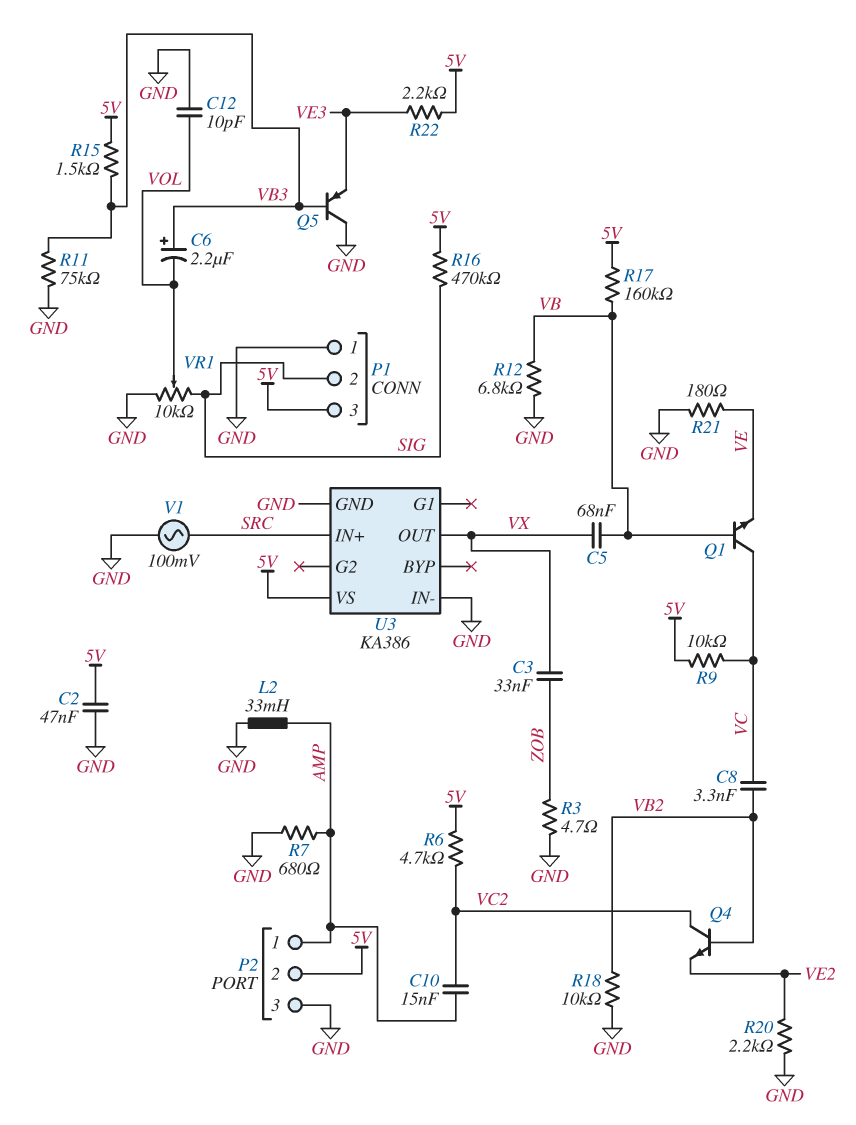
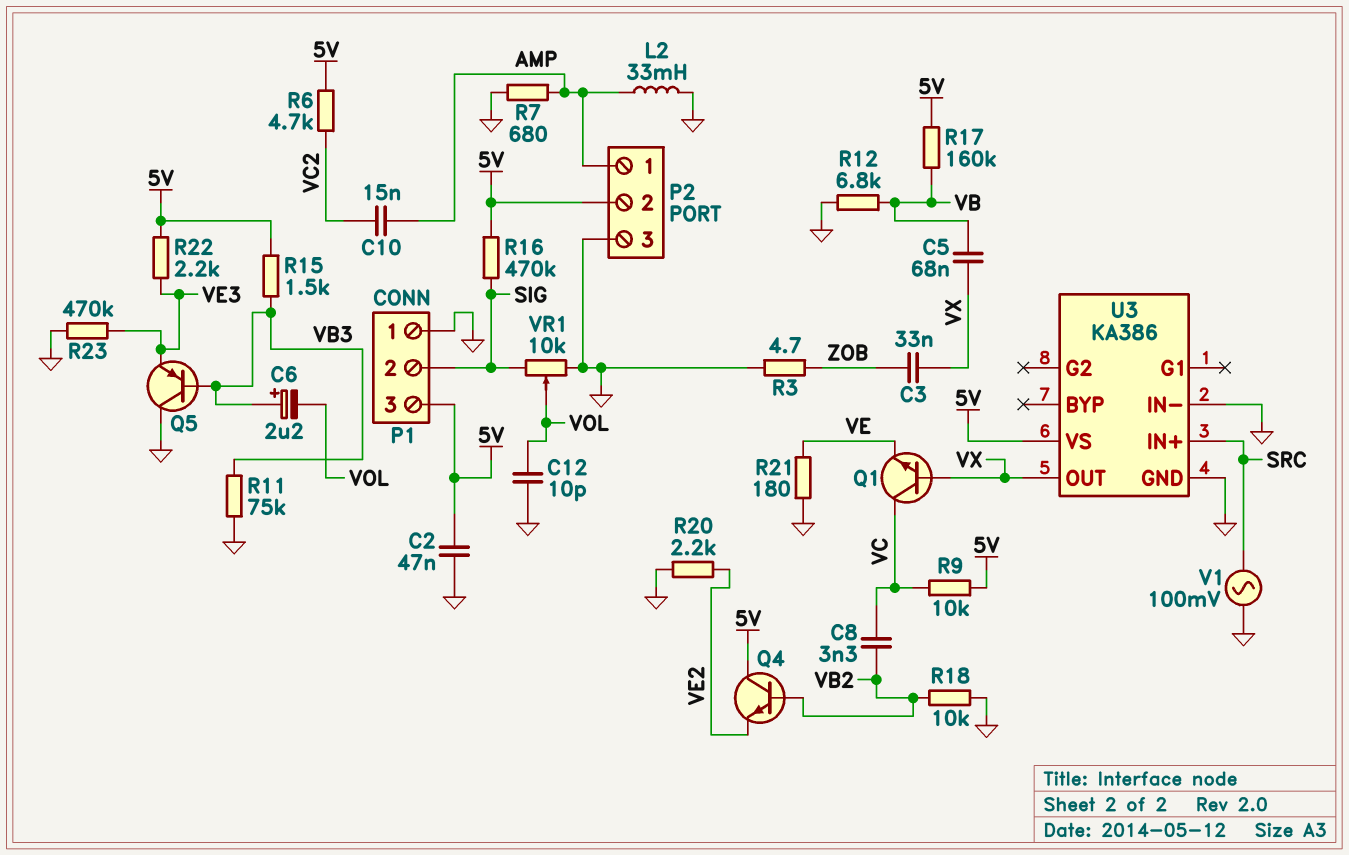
Q1: NPN (B VB, C VC, E VE) -> NPN (B VX, C VC, E VE)
Q4: NPN (B VB2, C VC2, E VE2) -> NPN (B VB2, C 5V, E VE2)
R23: none -> 470k (GND, VE3)

